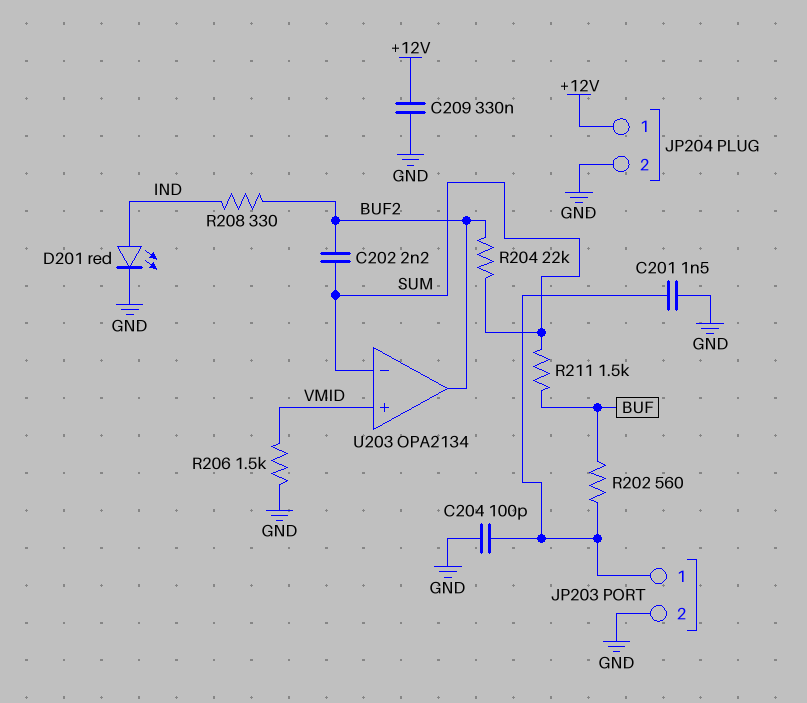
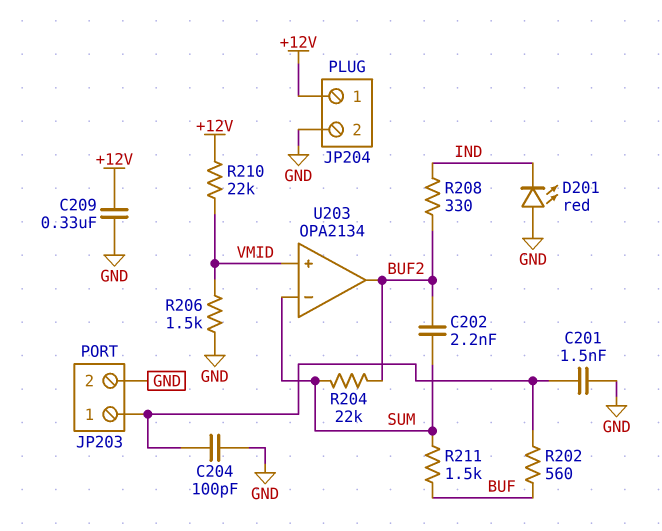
D201: LED red (A IND, K GND) -> LED red (A GND, K IND)
R210: none -> 22k (+12V, VMID)

